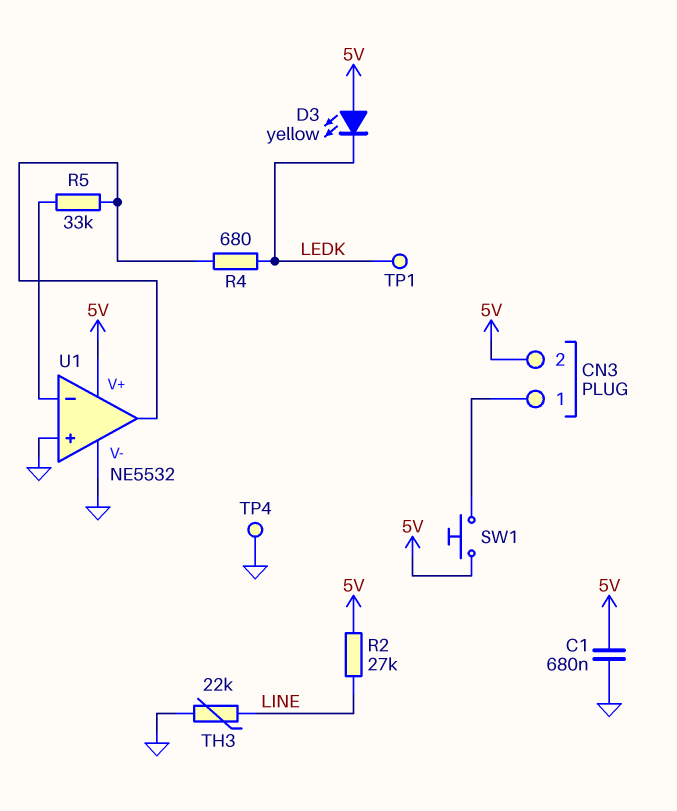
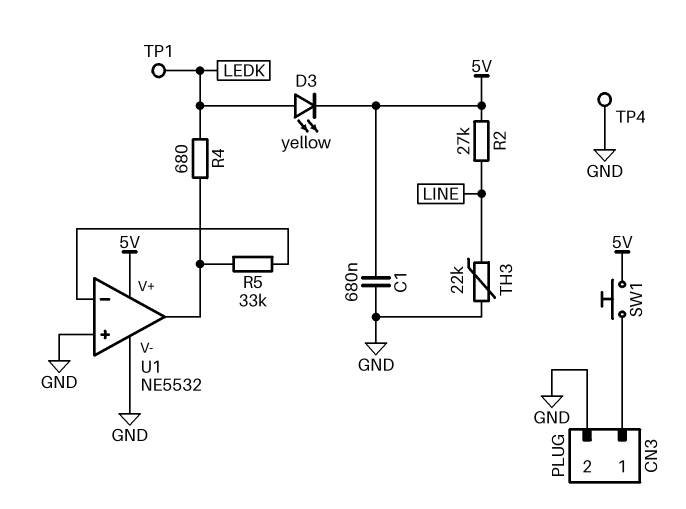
CN3 pin 2: 5V -> GND
D3: LED yellow (A 5V, K LEDK) -> LED yellow (A LEDK, K 5V)

